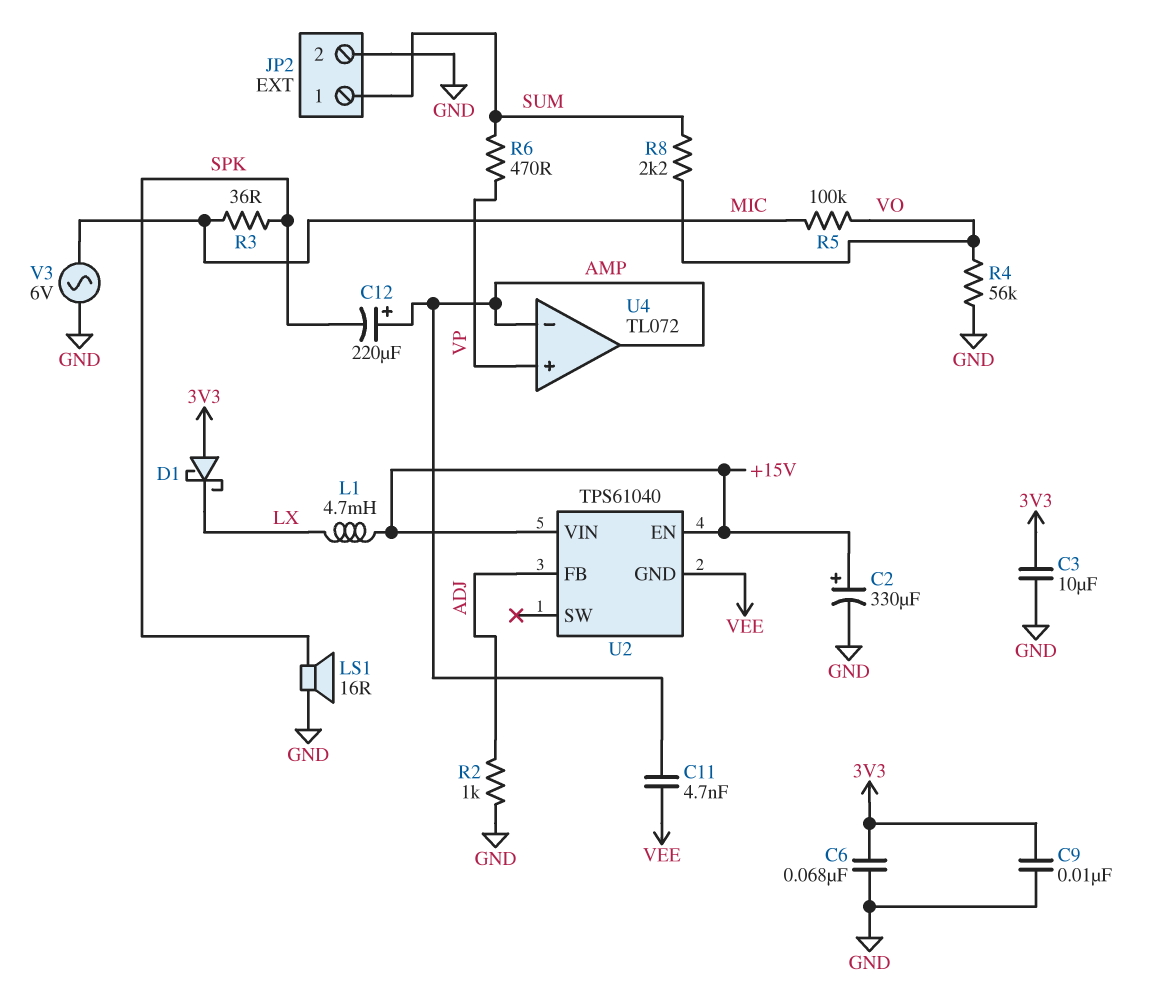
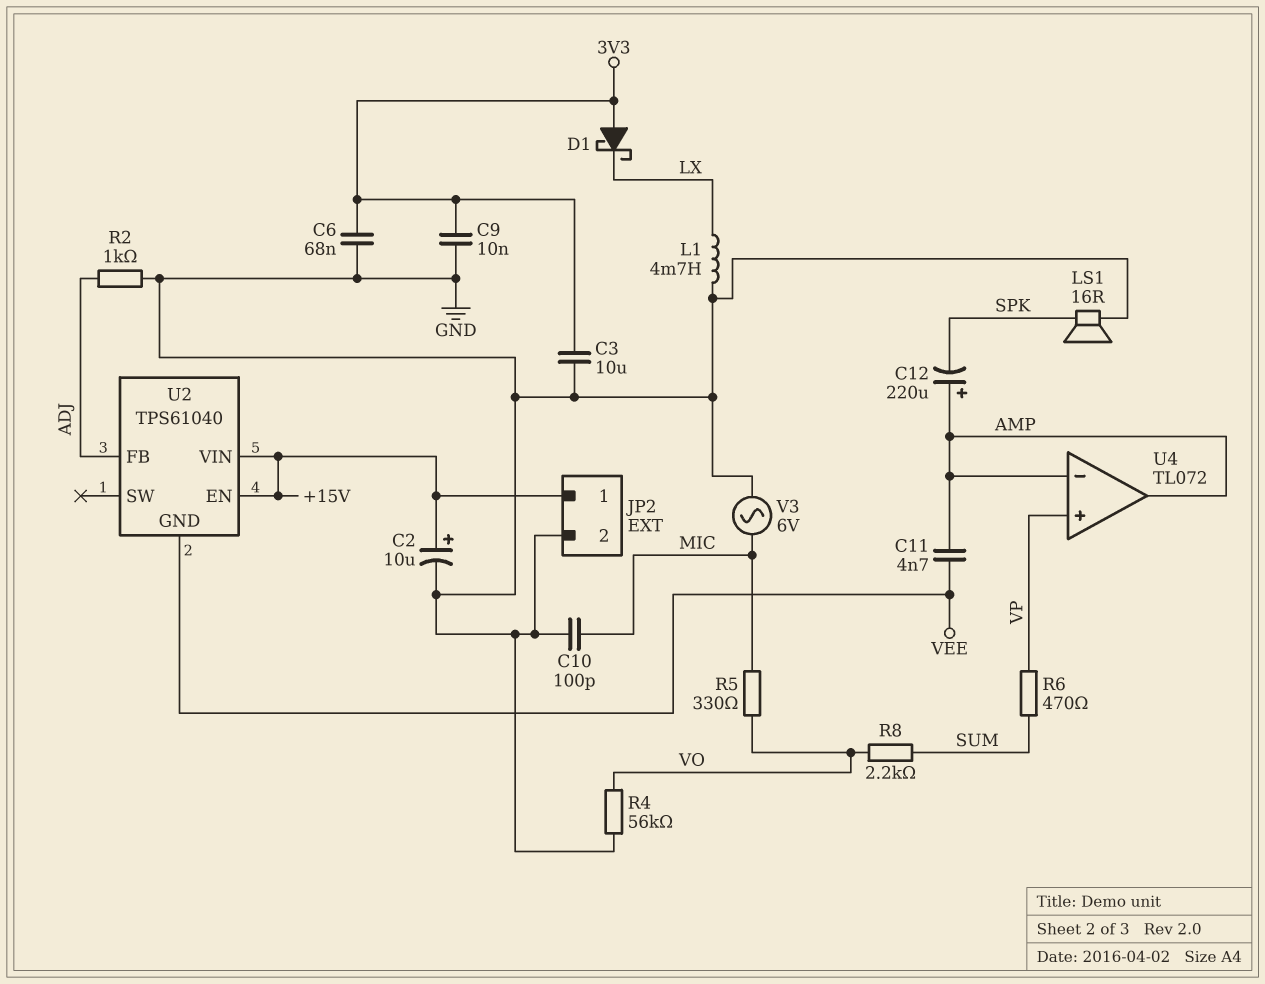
C2: 330uF (plus +15V, minus GND) -> 10uF (plus +15V, minus GND)
C10: none -> 100pF (GND, MIC)
JP2 pin 1: SUM -> +15V
L1: 4.7mH (+15V, LX) -> 4.7mH (GND, LX)
R3: 36 (MIC, SPK) -> none
R5: 100k (MIC, VO) -> 330 (MIC, VO)

